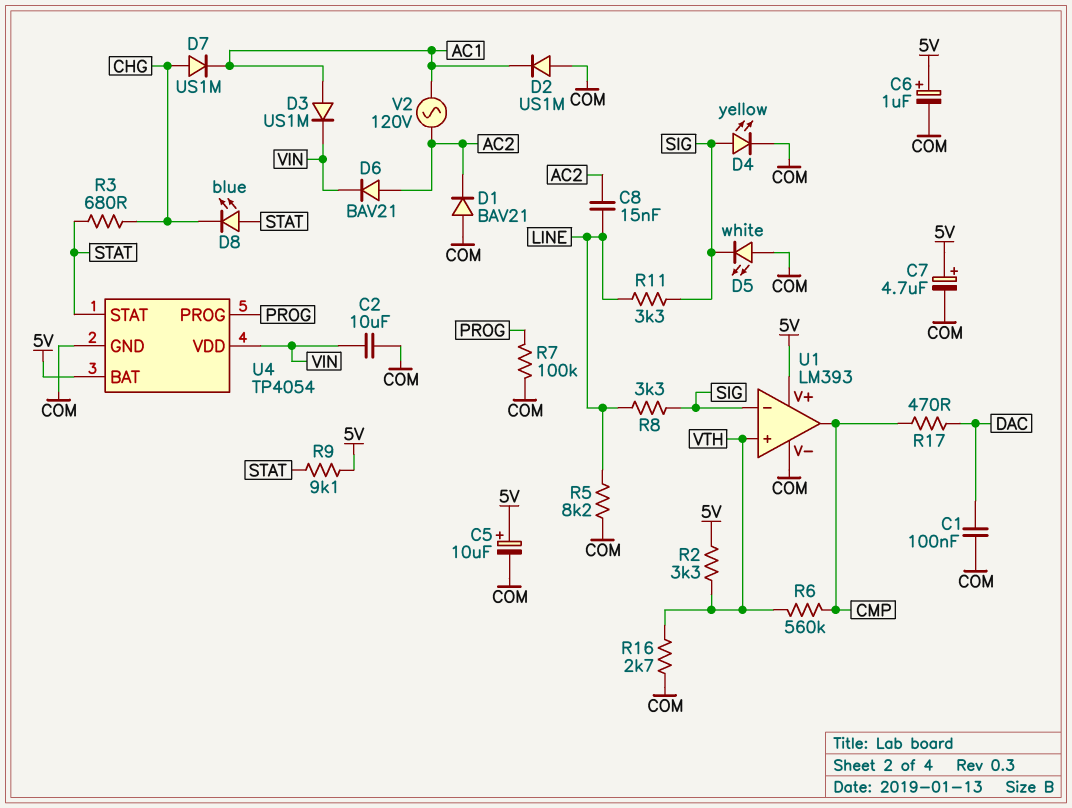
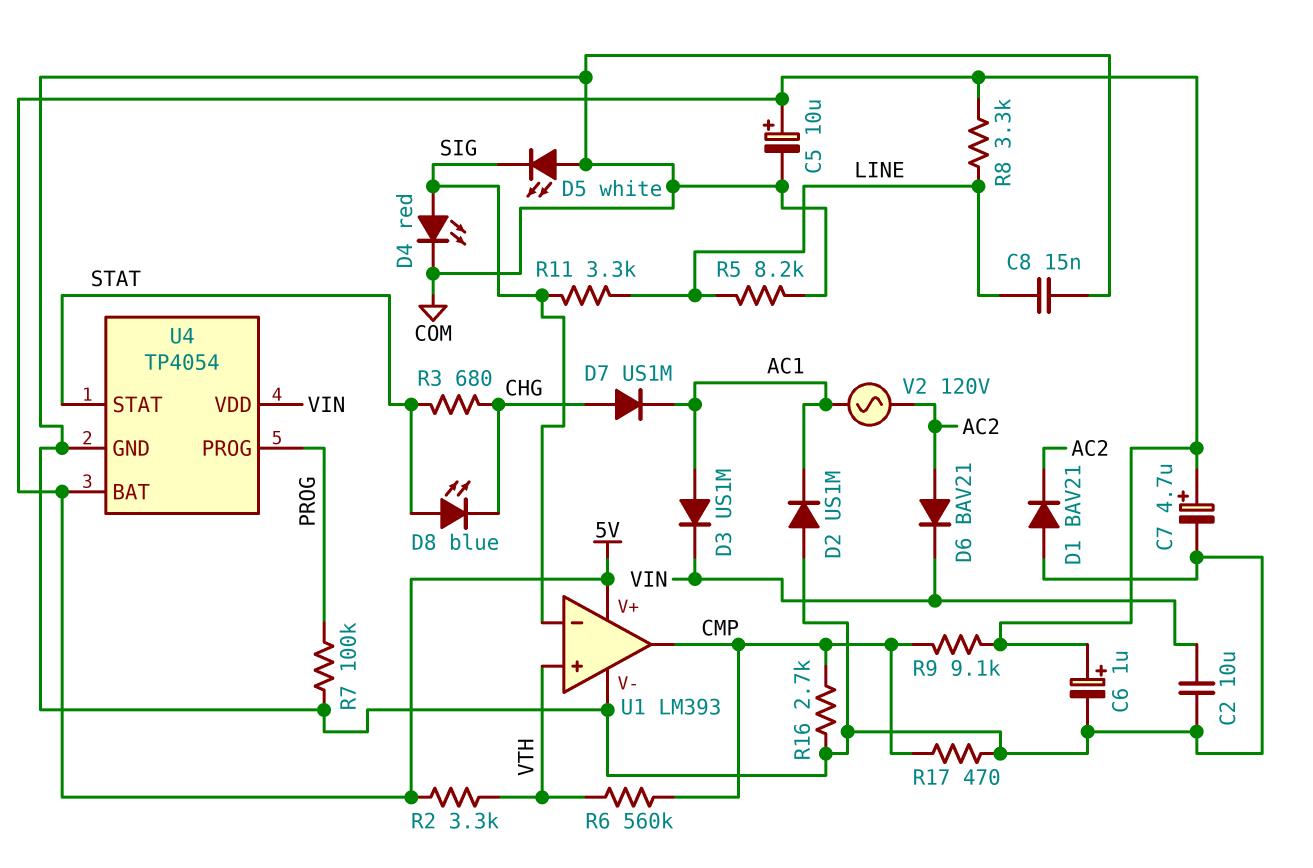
C1: 100nF (COM, DAC) -> none
C8: 15nF (AC2, LINE) -> 15nF (COM, LINE)
D4: LED yellow (A SIG, K COM) -> LED red (A SIG, K COM)
R8: 3.3k (LINE, SIG) -> 3.3k (5V, LINE)
R9: 9.1k (5V, STAT) -> 9.1k (5V, CMP)
R16: 2.7k (COM, VTH) -> 2.7k (CMP, COM)
R17: 470 (CMP, DAC) -> 470 (CMP, COM)

